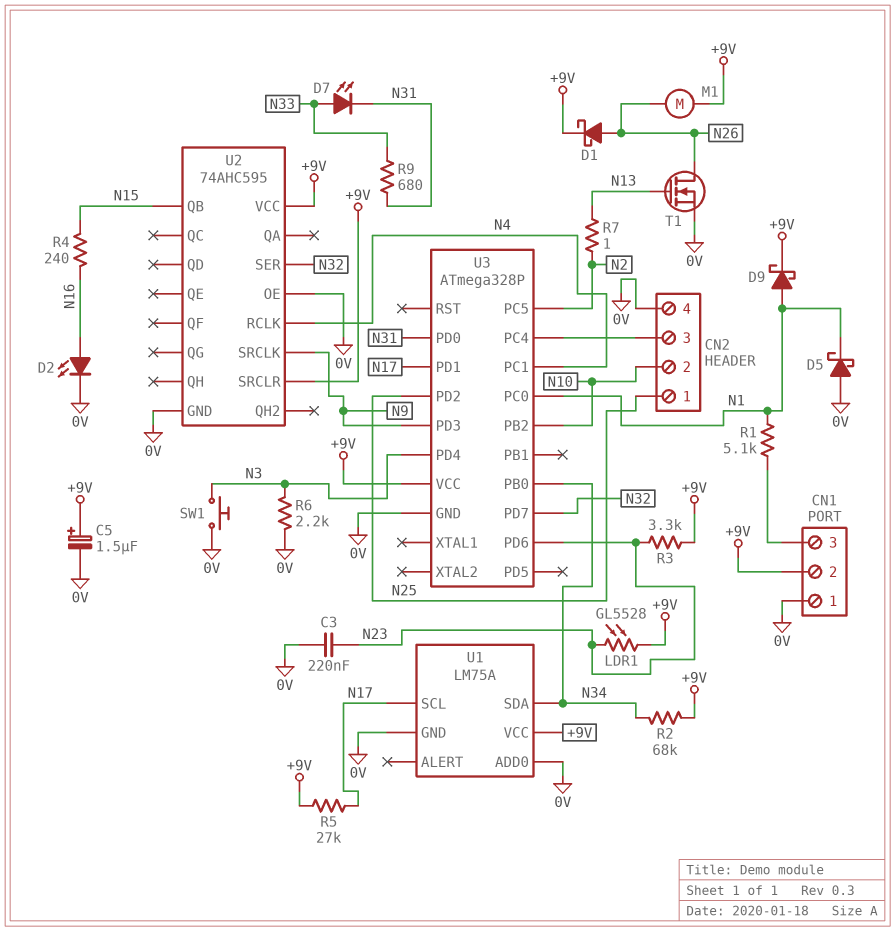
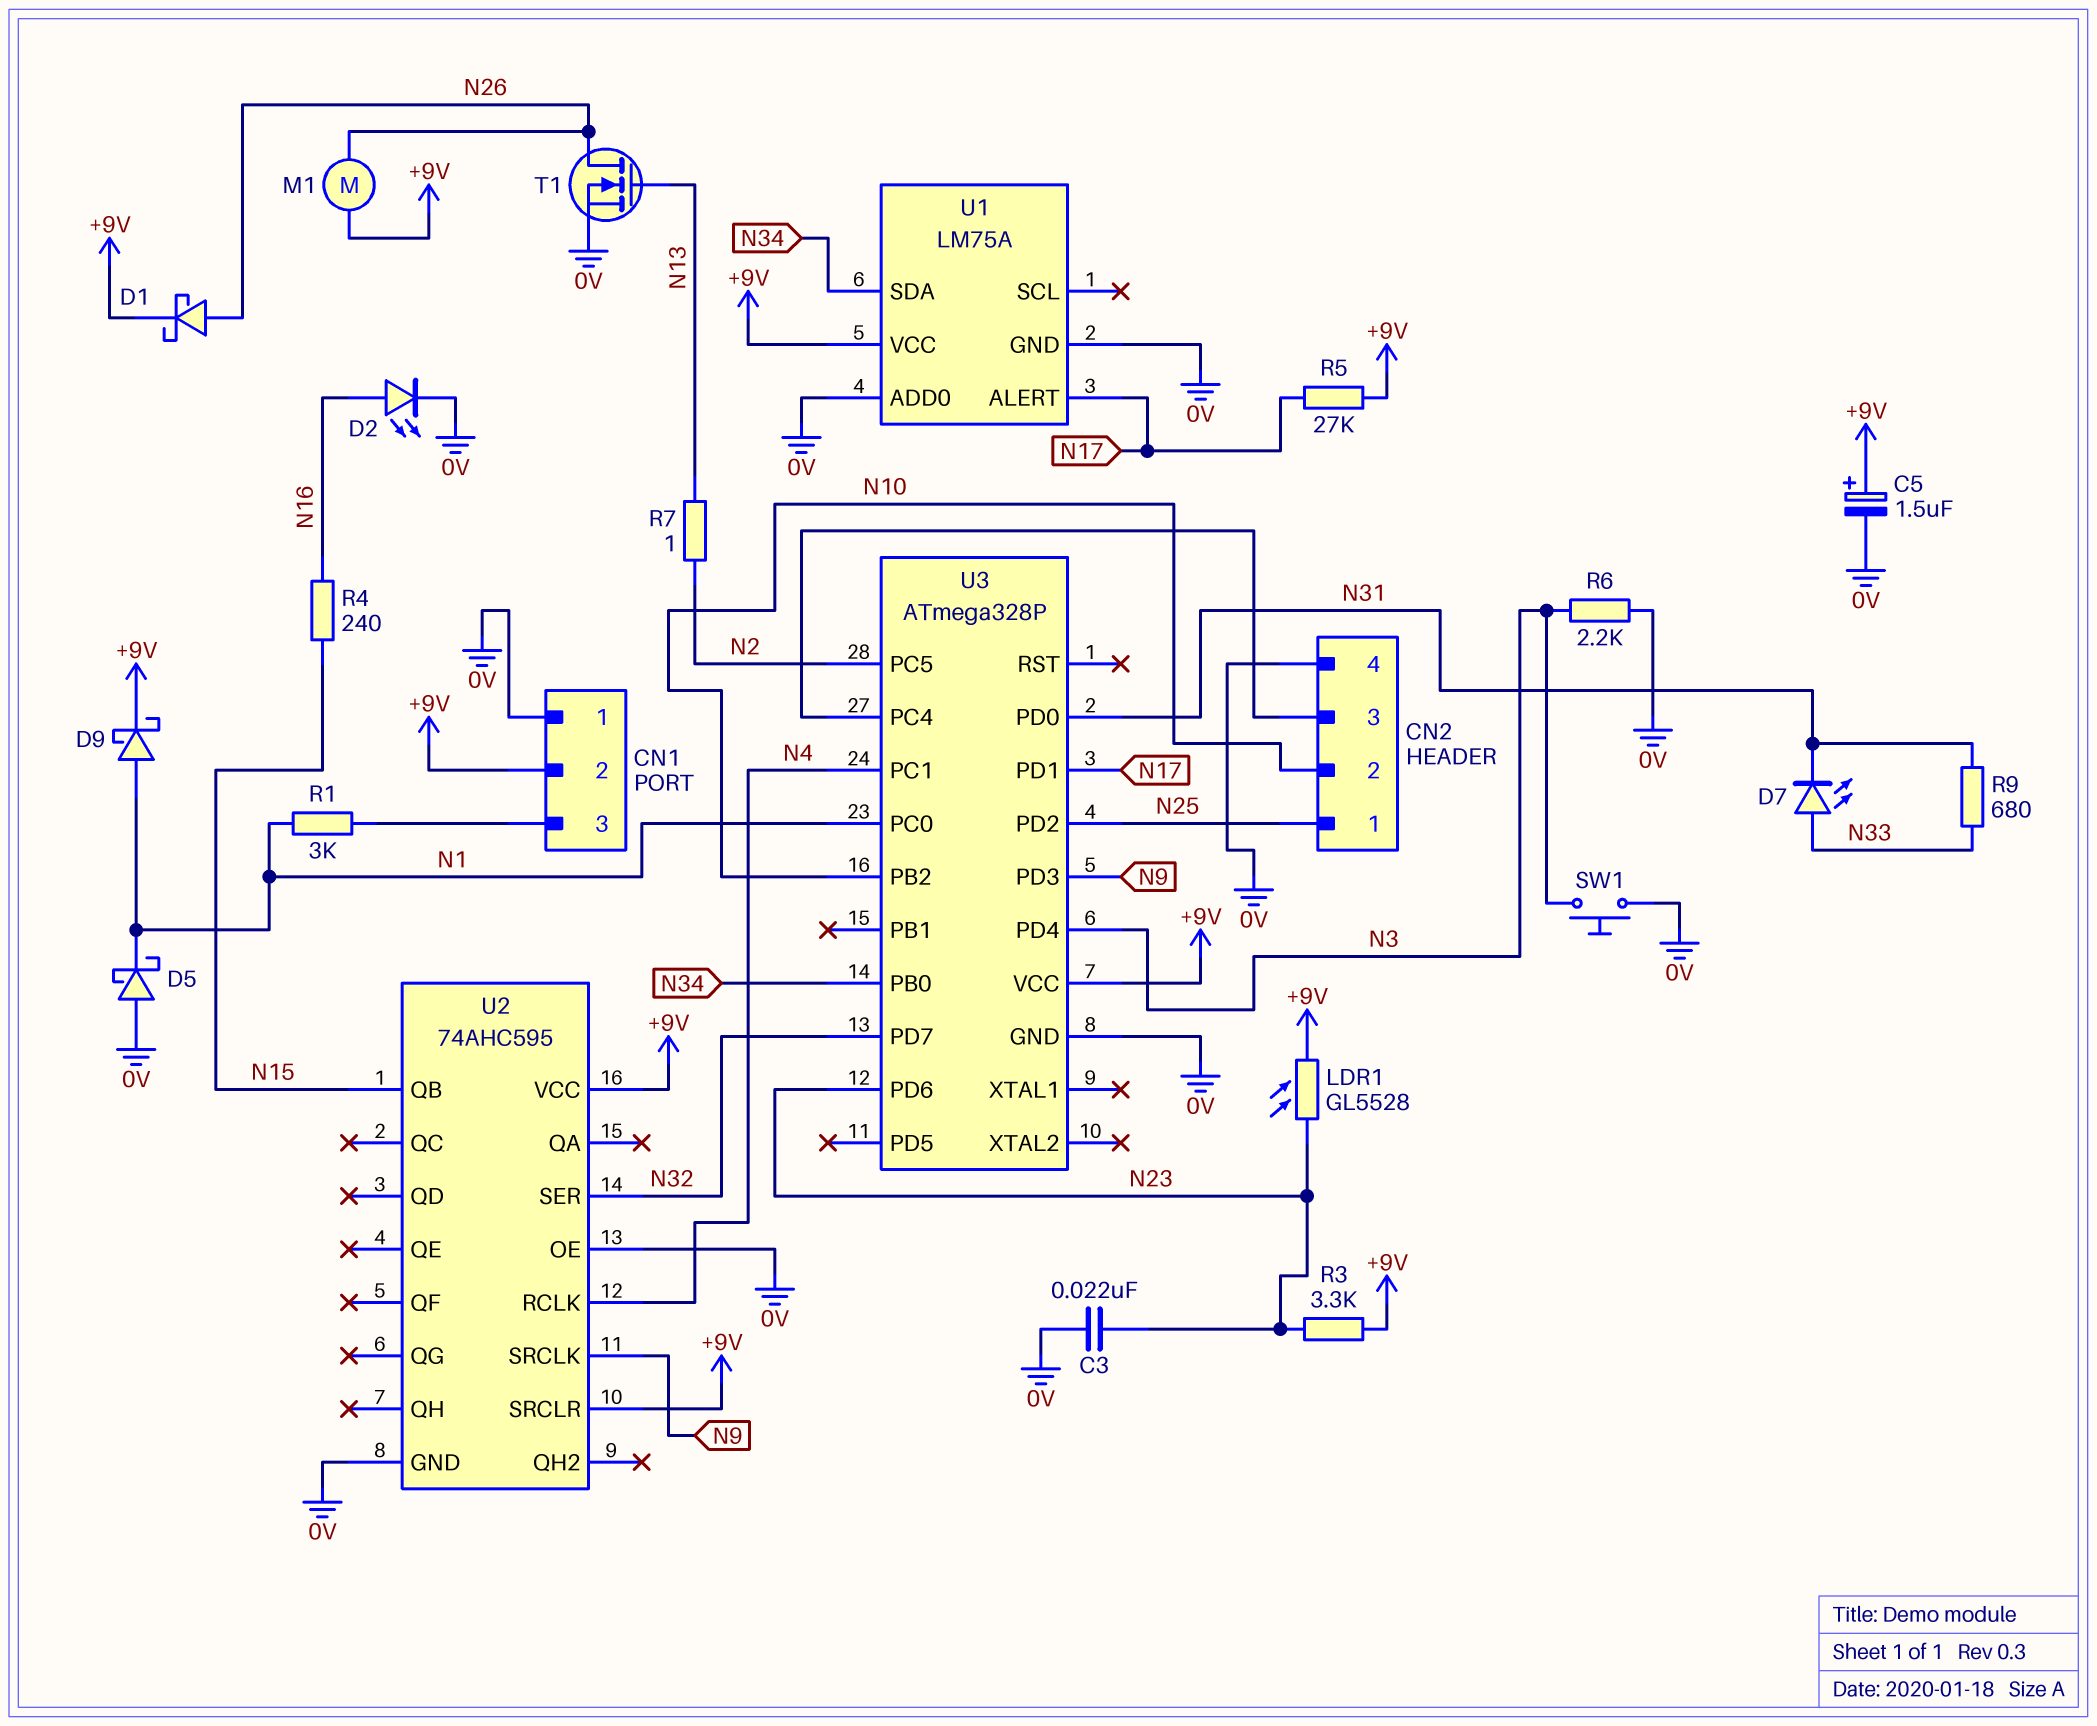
C3: 220nF (0V, N23) -> 22nF (0V, N23)
R1: 5.1k (CN1/3, N1) -> 3k (CN1/3, N1)
R2: 68k (+9V, N34) -> none
U1 pin ALERT: none -> N17
U1 pin SCL: N17 -> none

